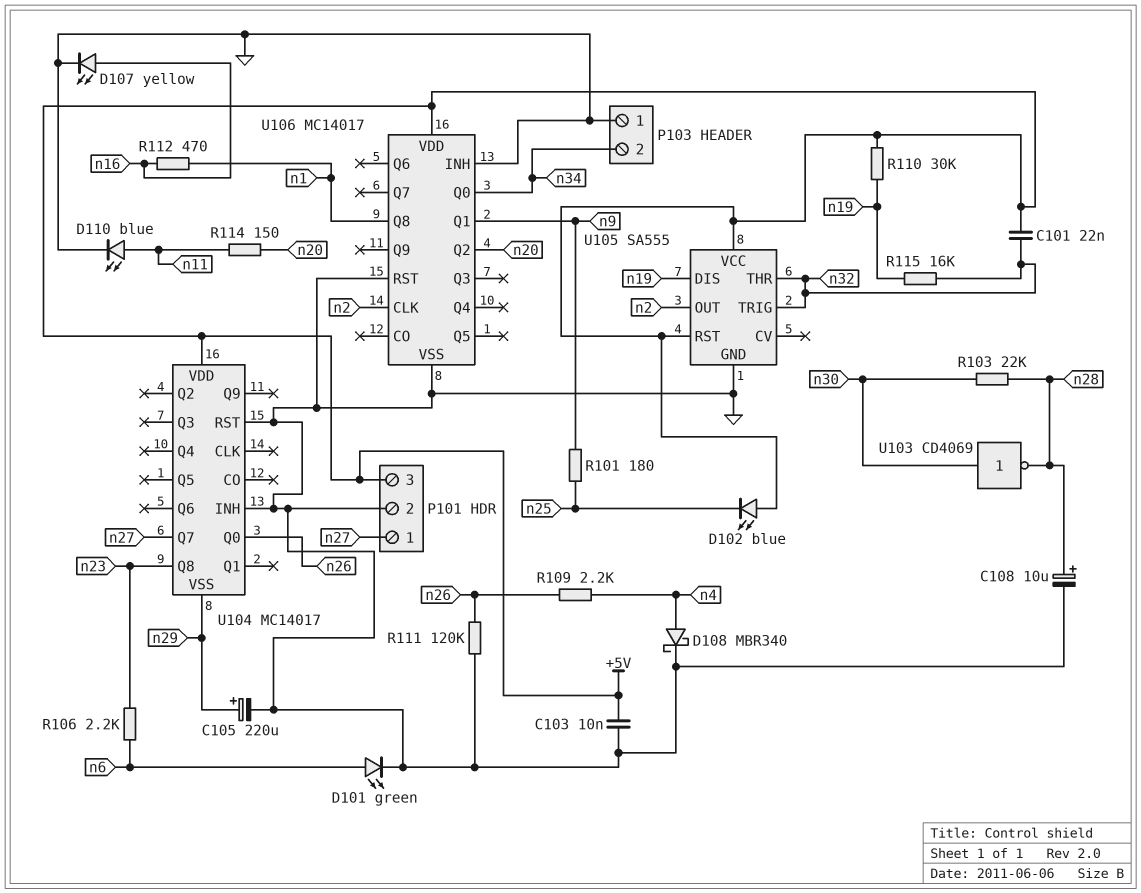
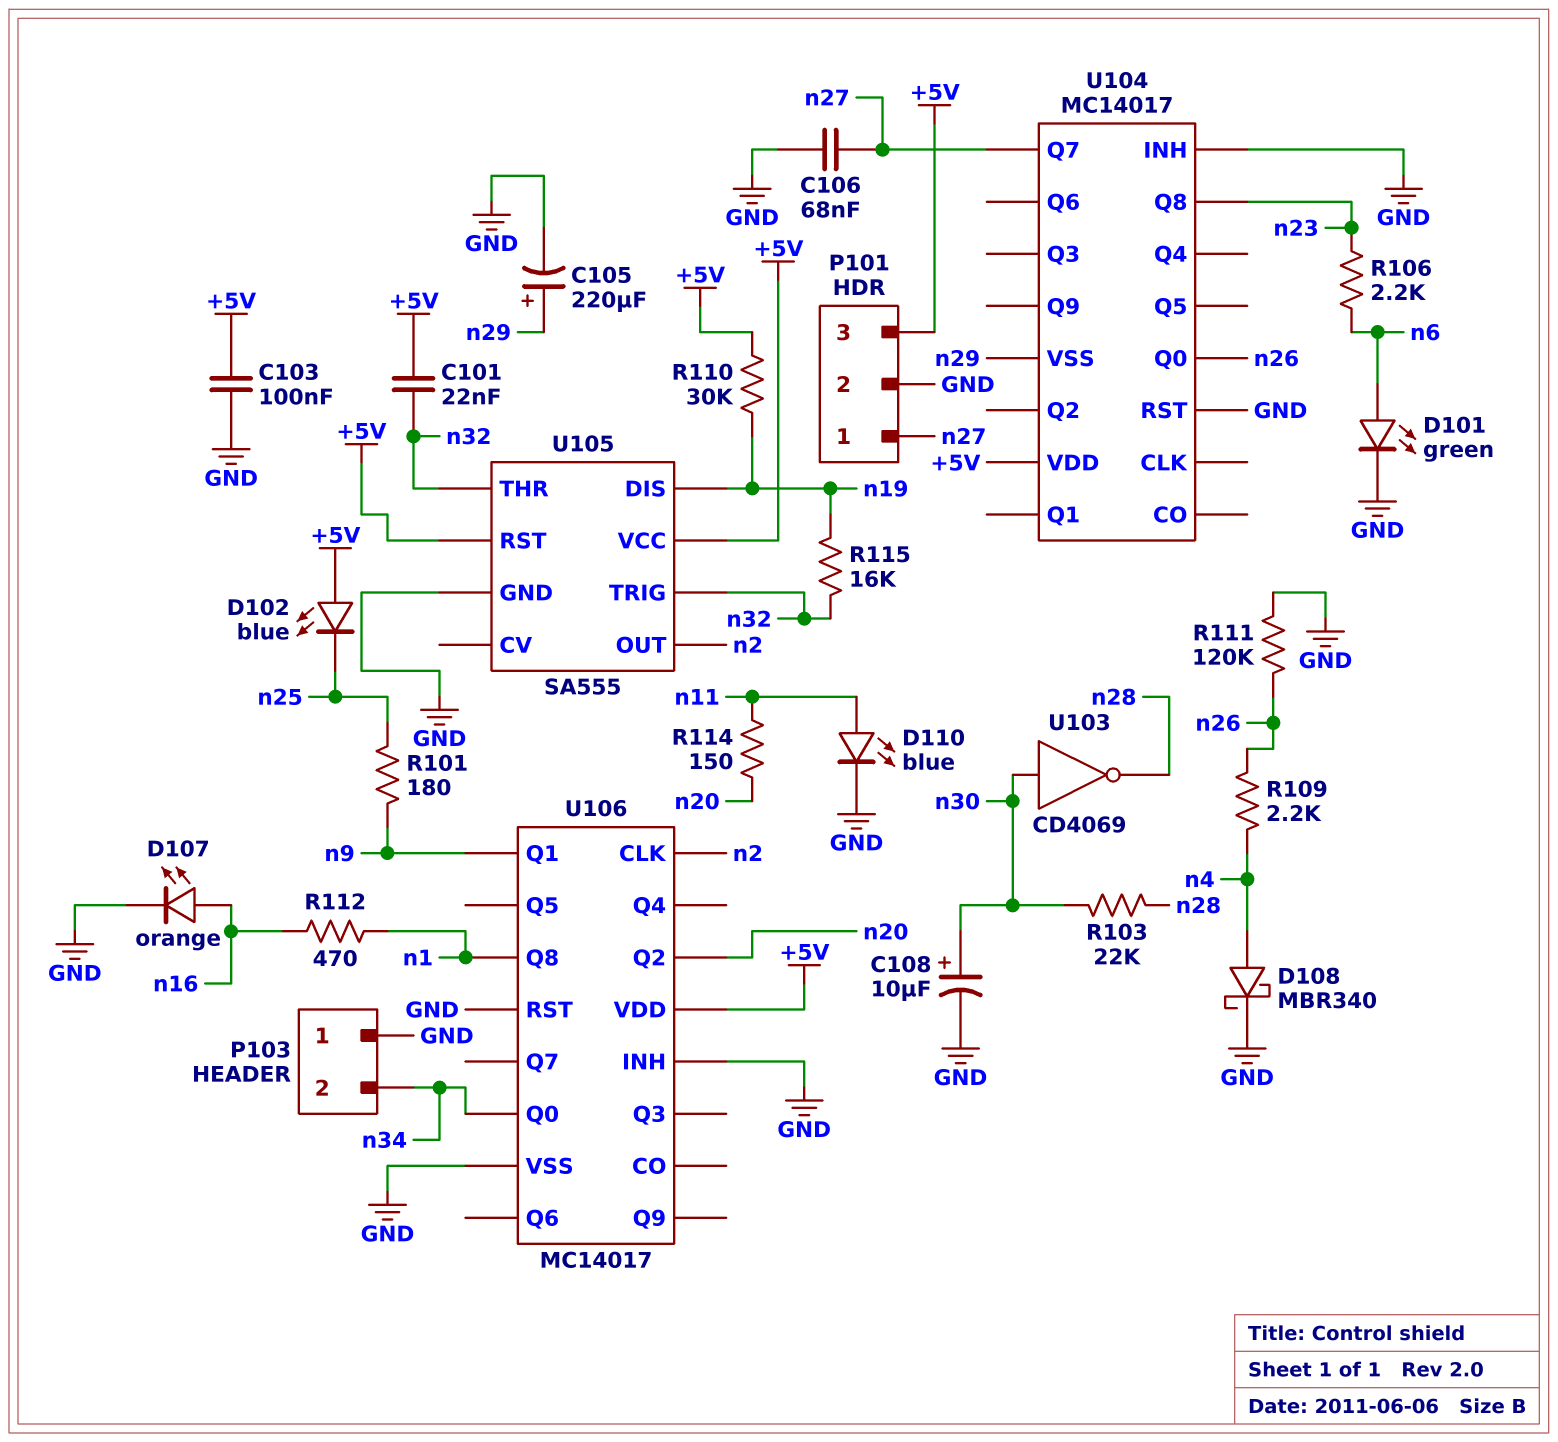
C103: 10nF (+5V, GND) -> 100nF (+5V, GND)
C106: none -> 68nF (GND, n27)
C108: 10uF (plus n28, minus GND) -> 10uF (plus n30, minus GND)
D107: LED yellow (A n16, K GND) -> LED orange (A n16, K GND)

